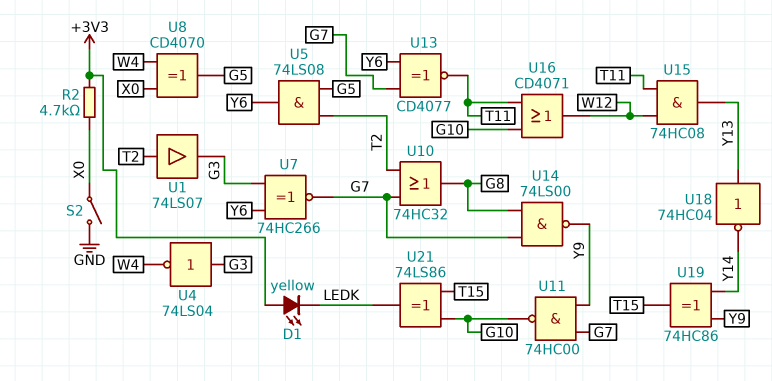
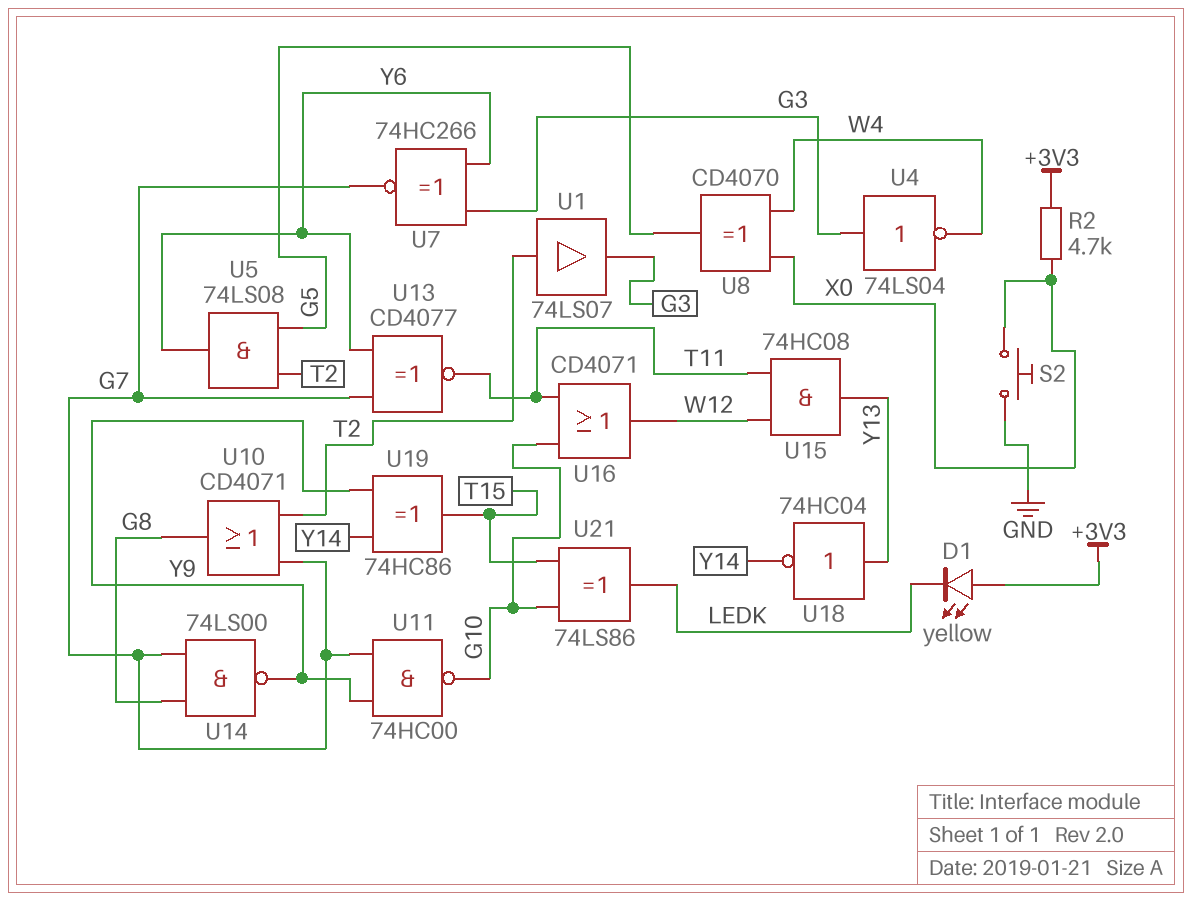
S2: switch (GND, X0) -> button (GND, X0)
U10: OR 74HC32 (in G7, in T2, out G8) -> OR CD4071 (in G7, in T2, out G8)

